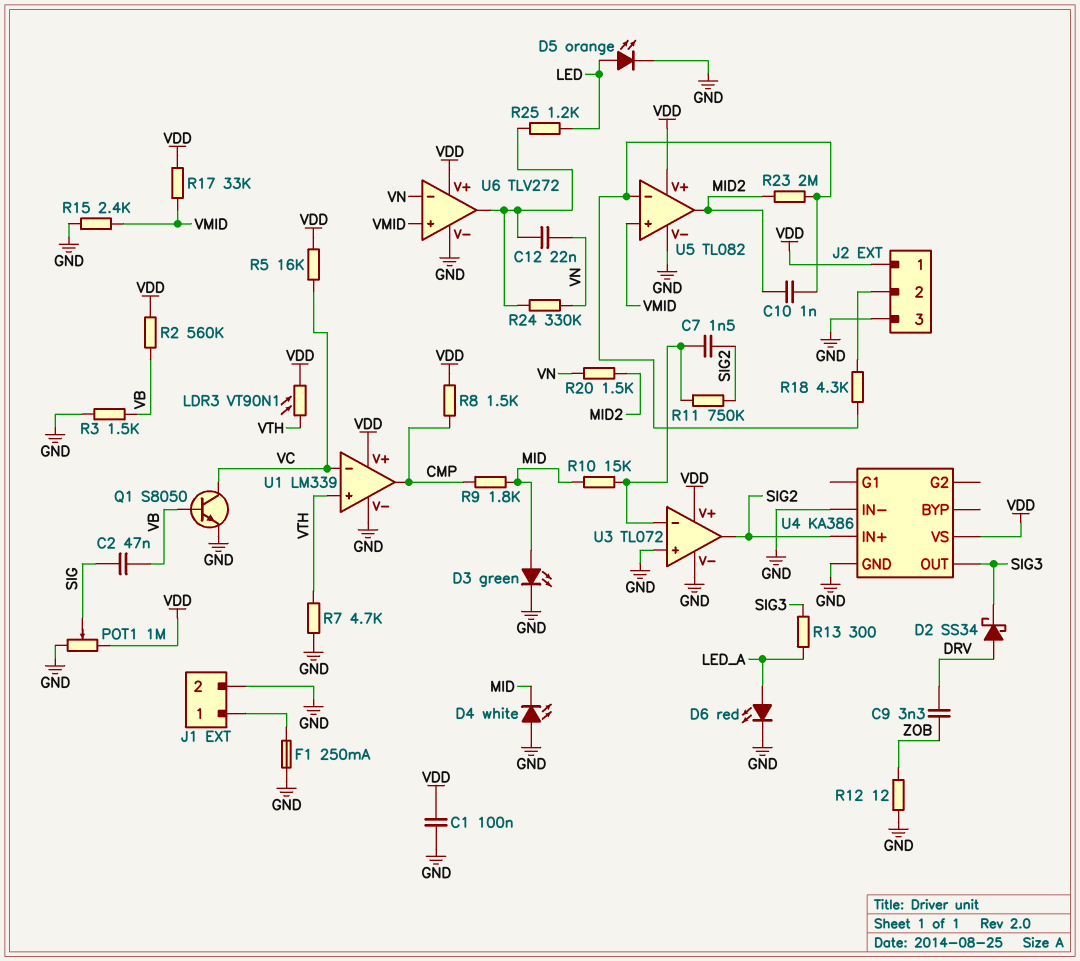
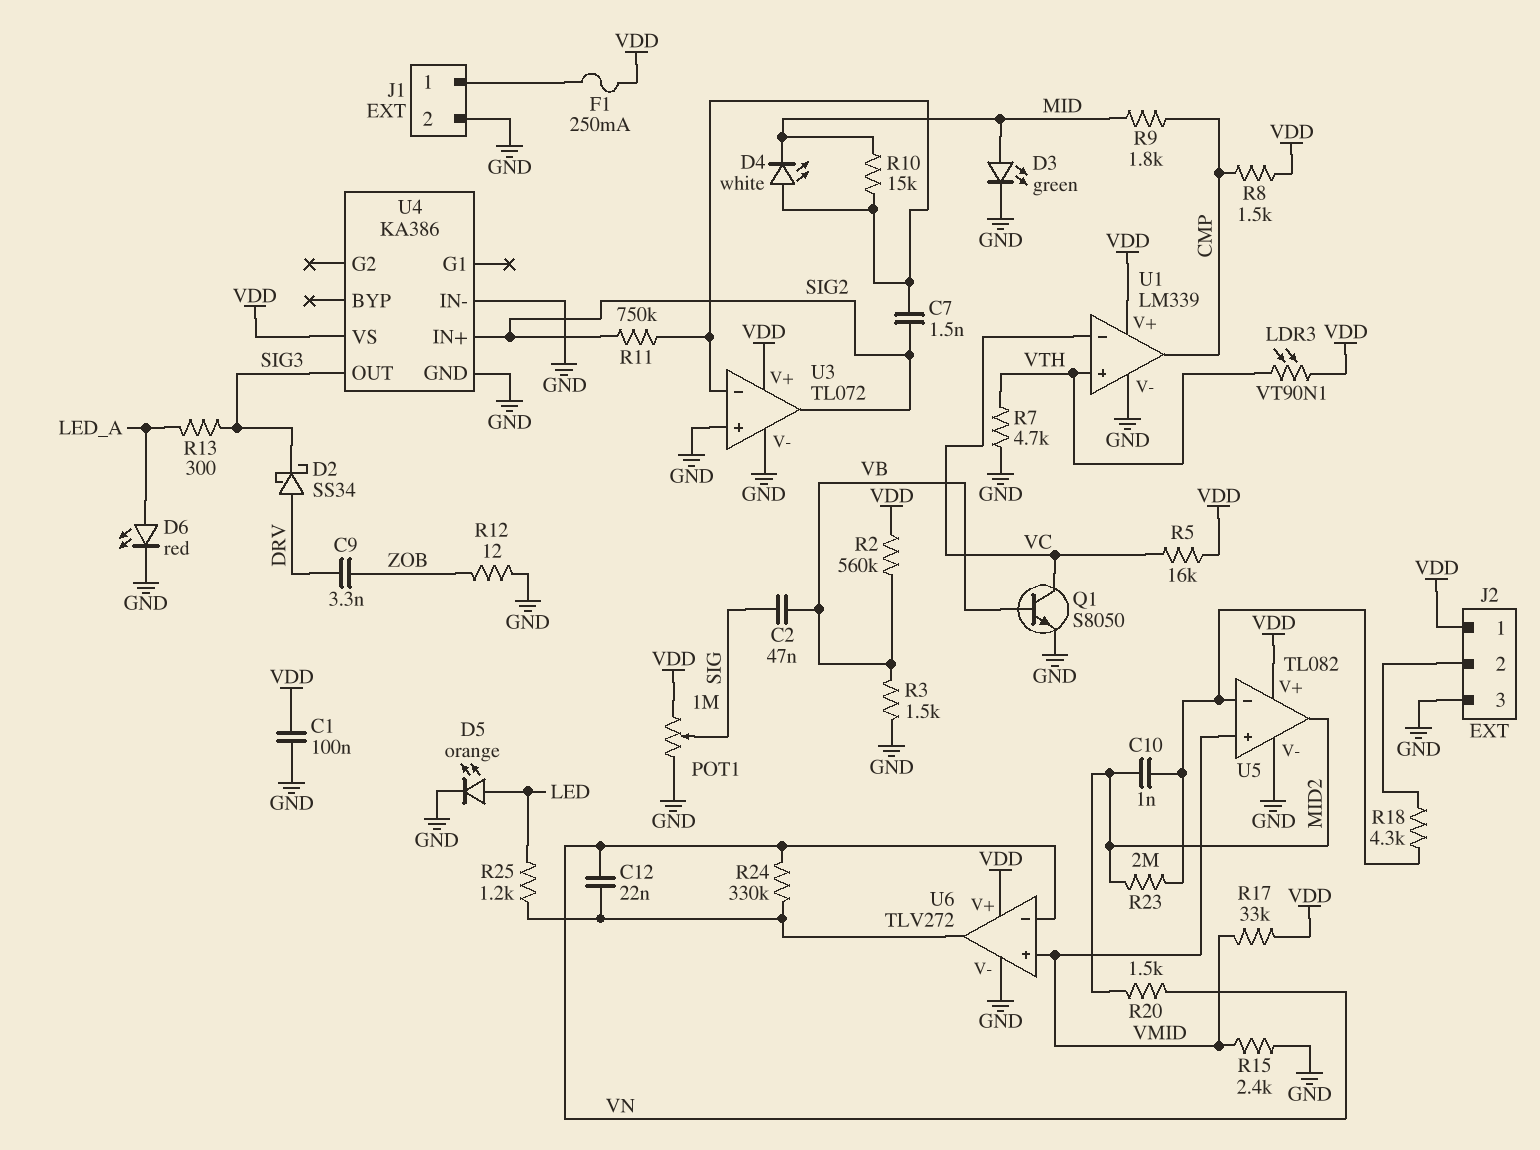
D4: LED white (A GND, K MID) -> LED white (A U3/in-, K MID)
F1: 250mA (GND, J1/1) -> 250mA (J1/1, VDD)

